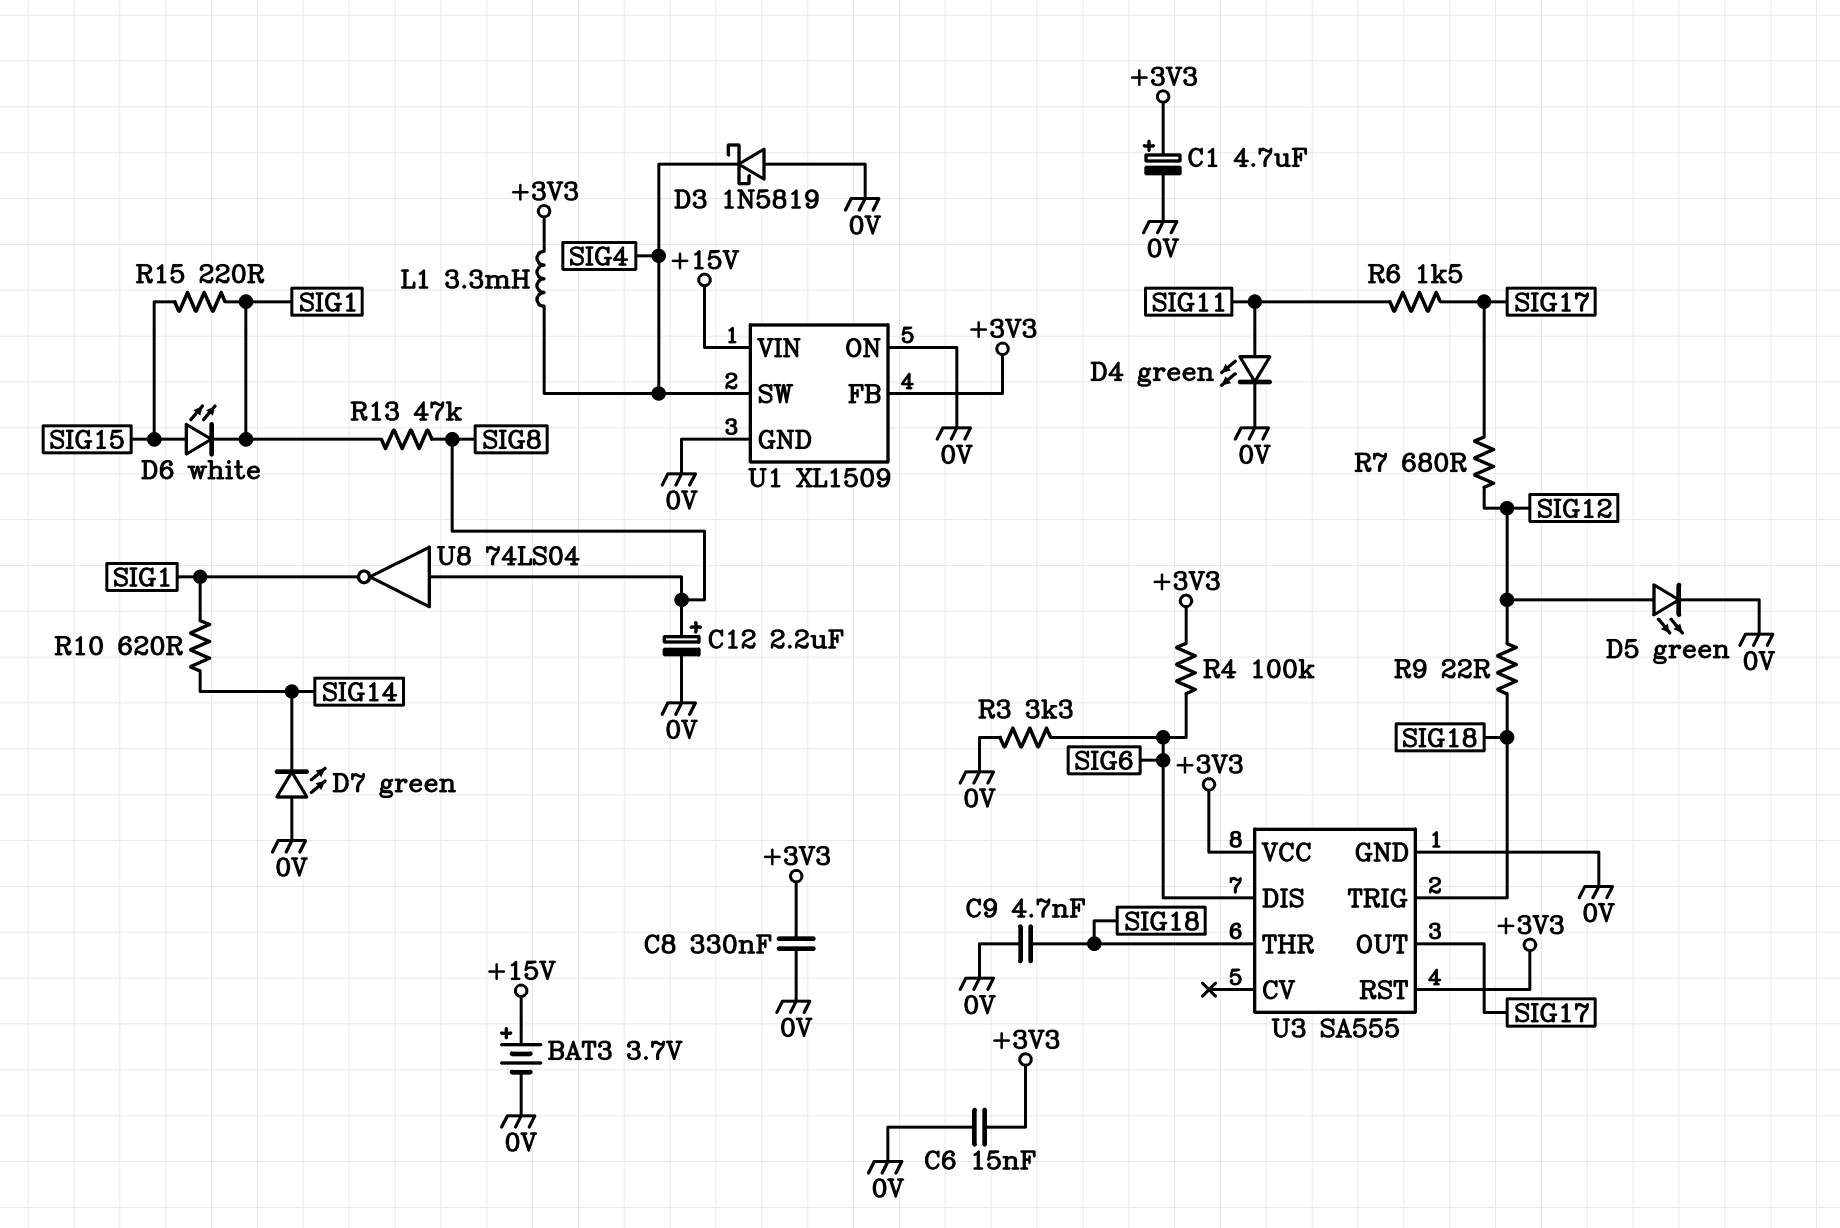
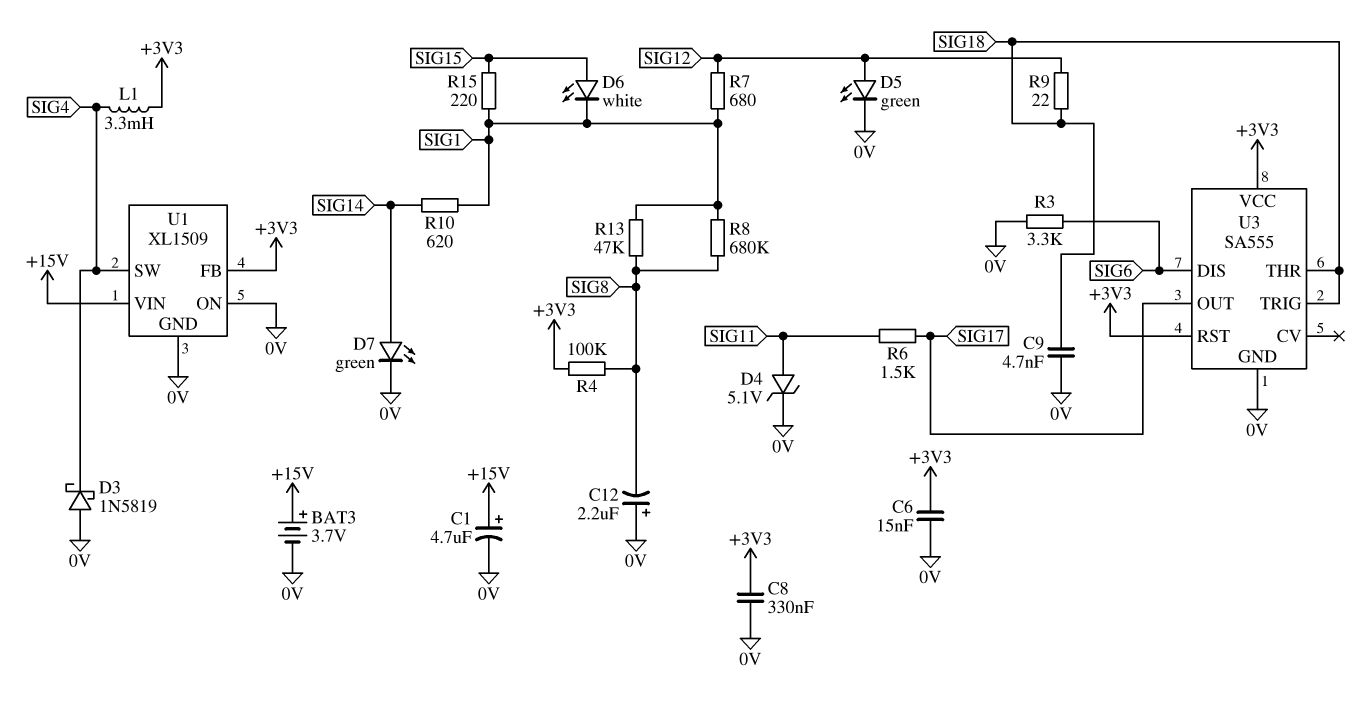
C1: 4.7uF (plus +3V3, minus 0V) -> 4.7uF (plus +15V, minus 0V)
C12: 2.2uF (plus SIG8, minus 0V) -> 2.2uF (plus 0V, minus SIG8)
D4: LED green (A SIG11, K 0V) -> zener 5.1V (A SIG11, K 0V)
D7: LED green (A 0V, K SIG14) -> LED green (A SIG14, K 0V)
R4: 100k (+3V3, SIG6) -> 100k (+3V3, SIG8)
R7: 680 (SIG12, SIG17) -> 680 (SIG1, SIG12)
R8: none -> 680k (SIG1, SIG8)
U8: NOT 74LS04 (in SIG8, out SIG1) -> none

